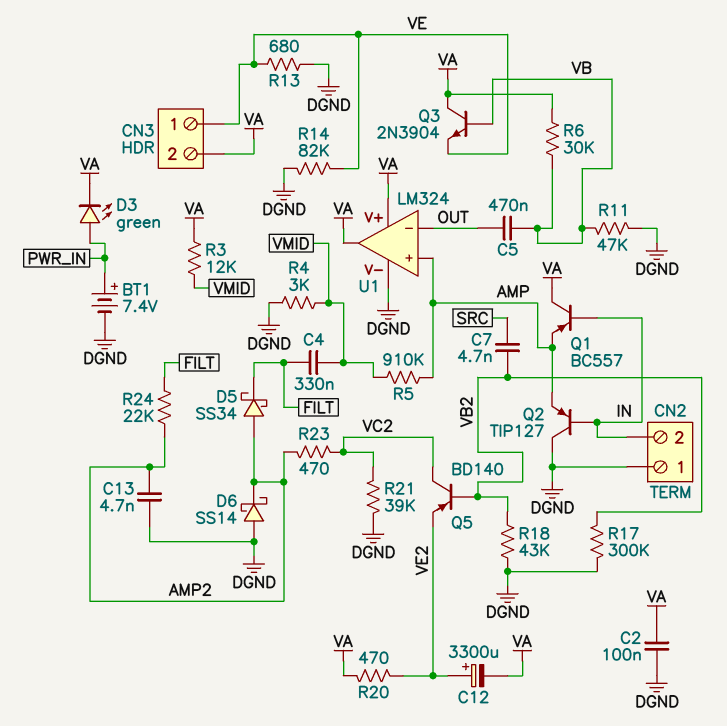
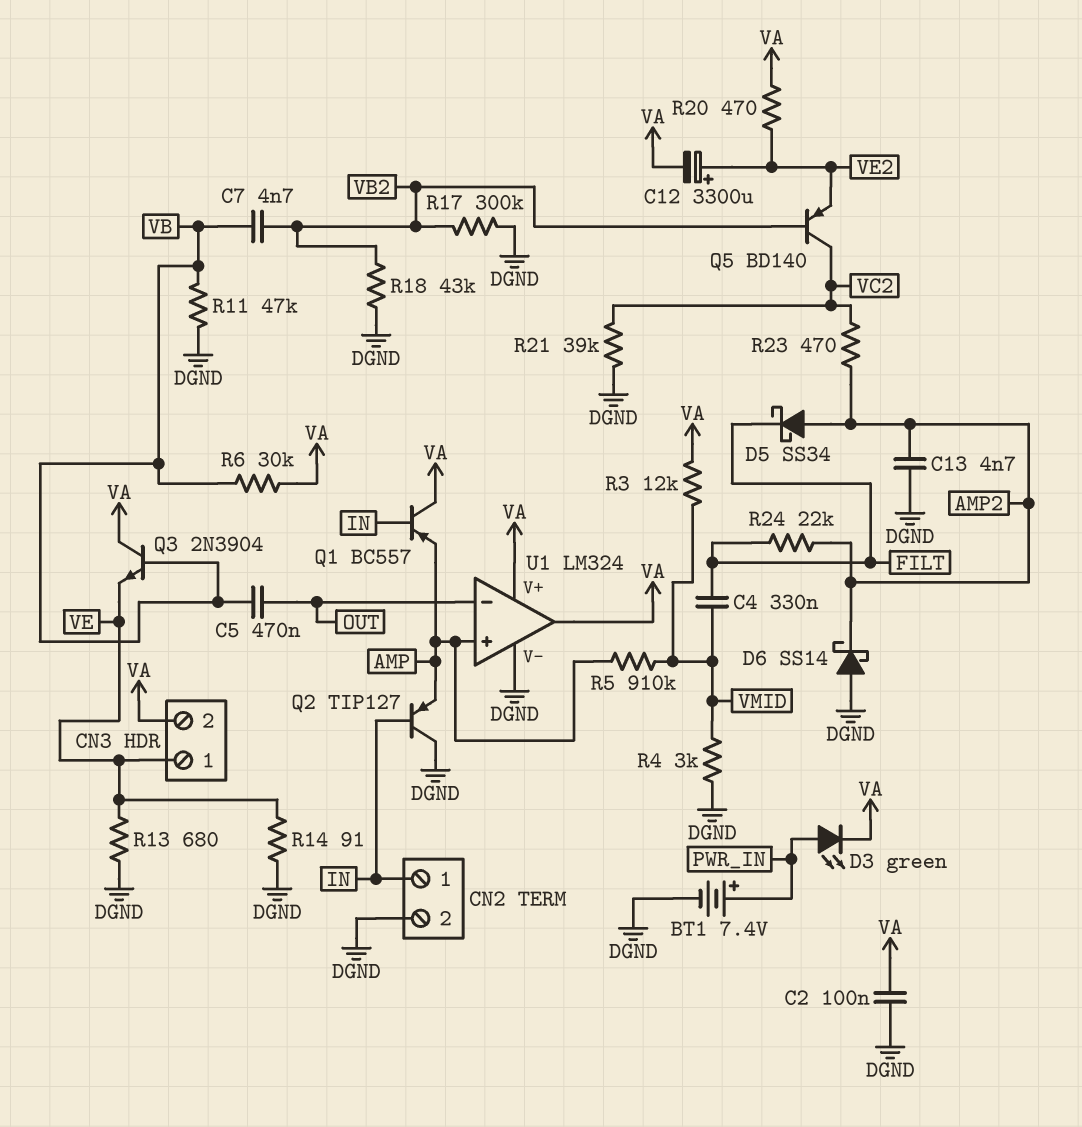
C7: 4.7nF (SRC, VB2) -> 4.7nF (VB, VB2)
CN2 pin 1: DGND -> IN
CN2 pin 2: IN -> DGND
R14: 82k (DGND, VE) -> 91 (DGND, VE)

